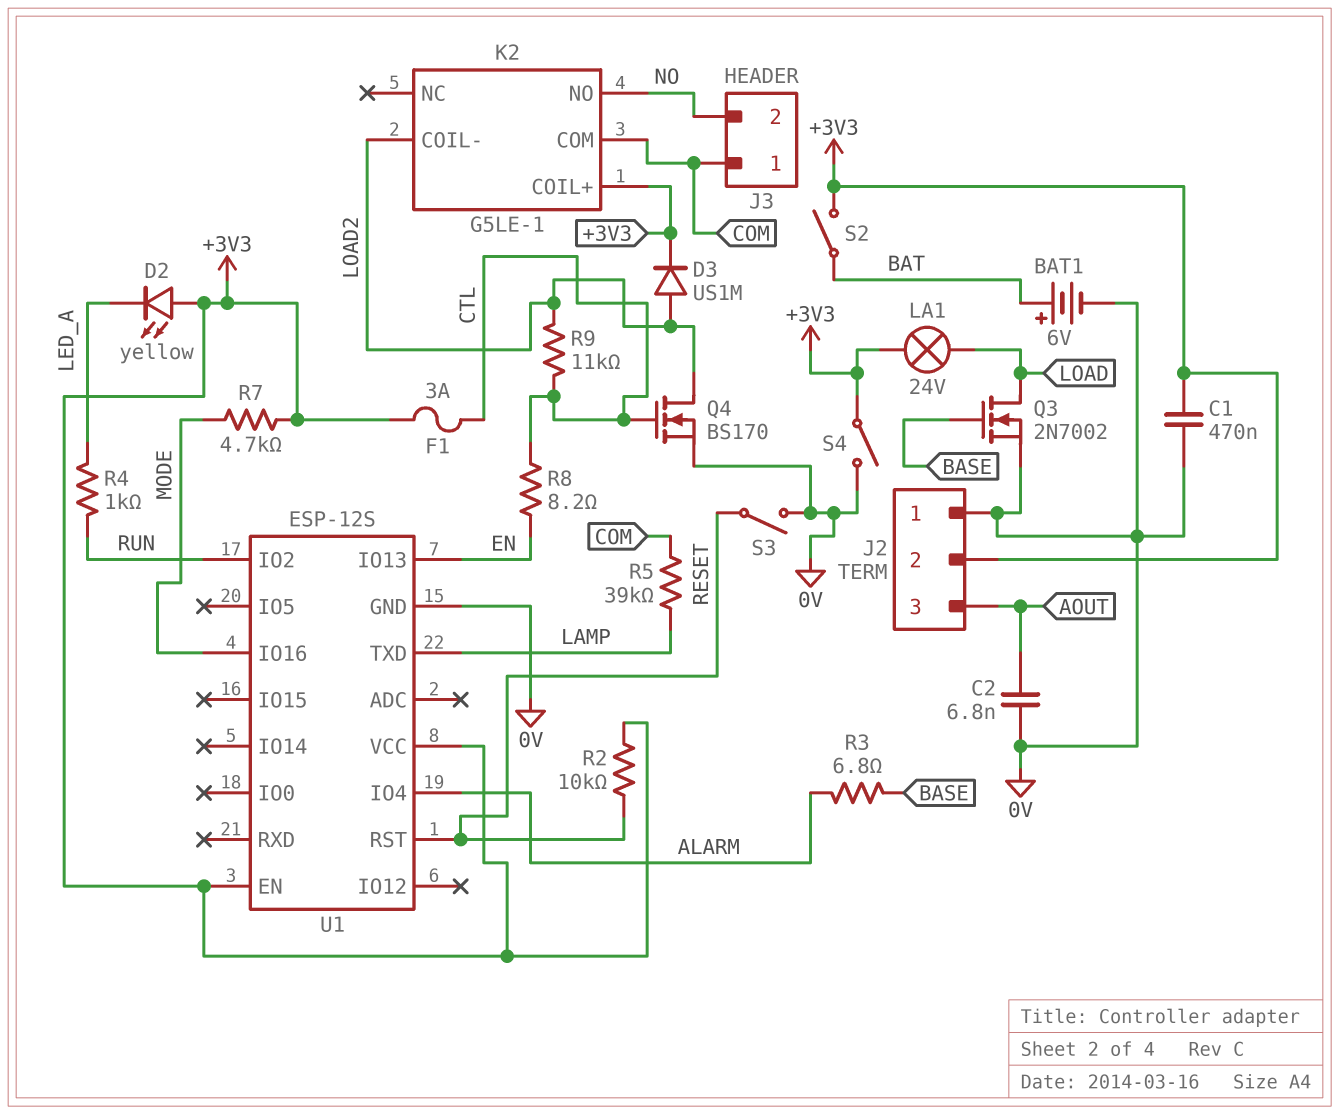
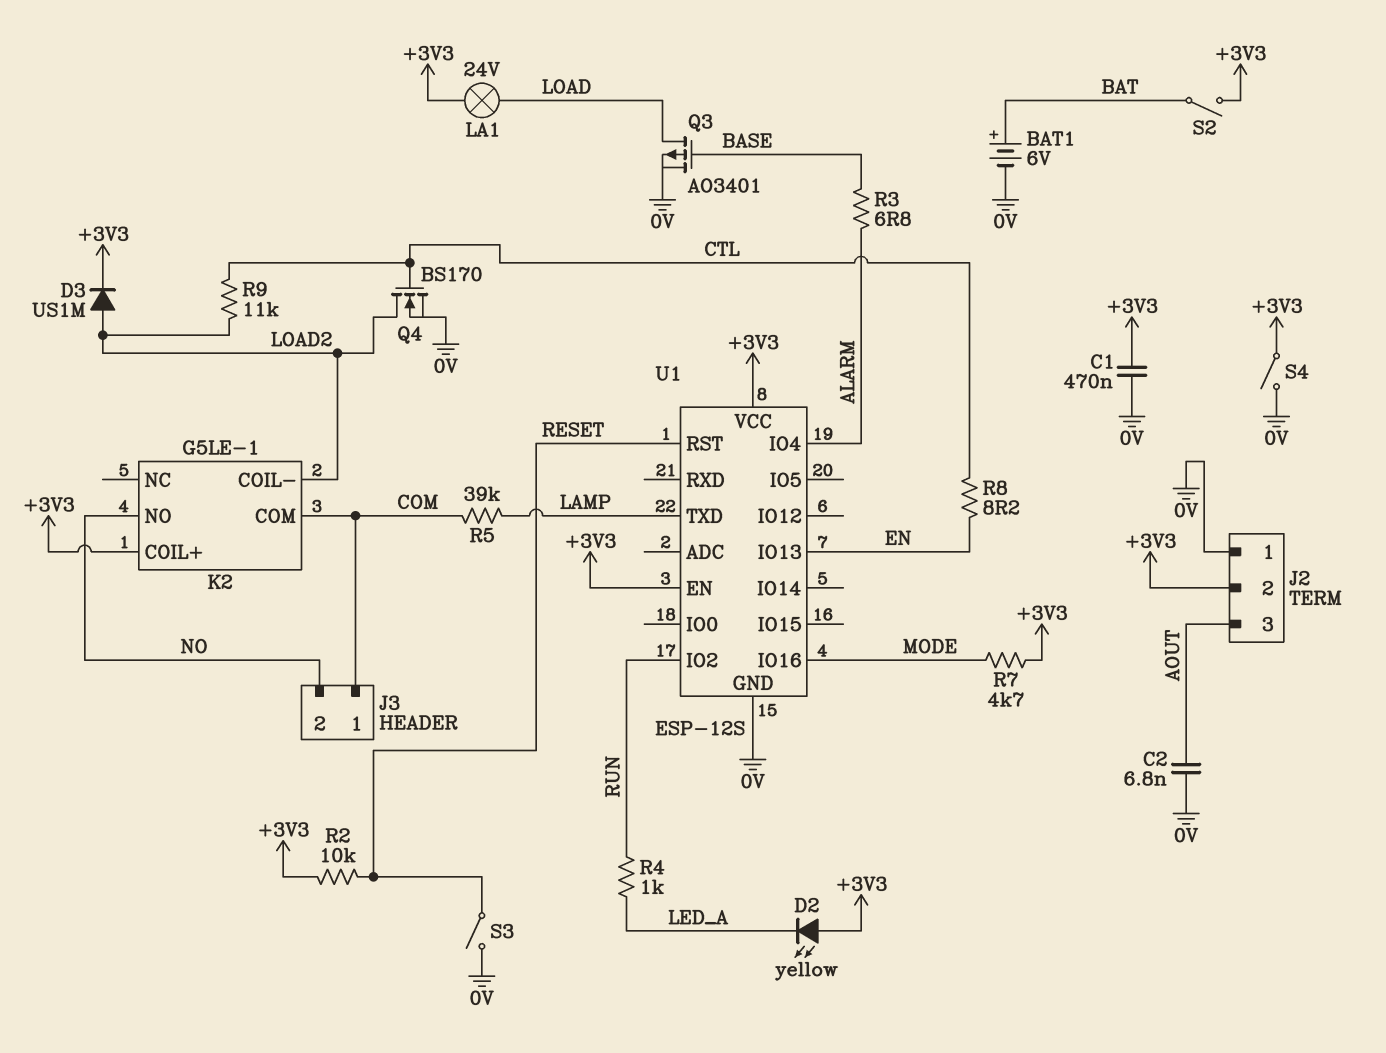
F1: 3A (+3V3, CTL) -> none
Q3: NMOS 2N7002 (G BASE, D LOAD, S 0V) -> PMOS AO3401 (G BASE, D LOAD, S 0V)

